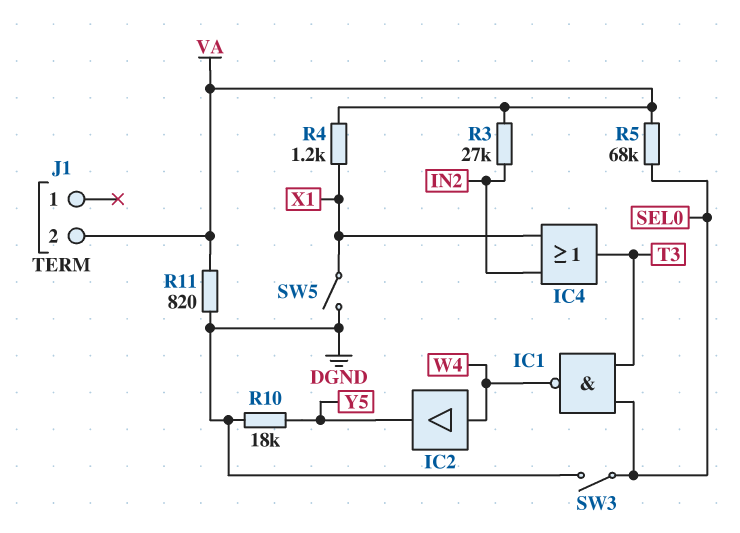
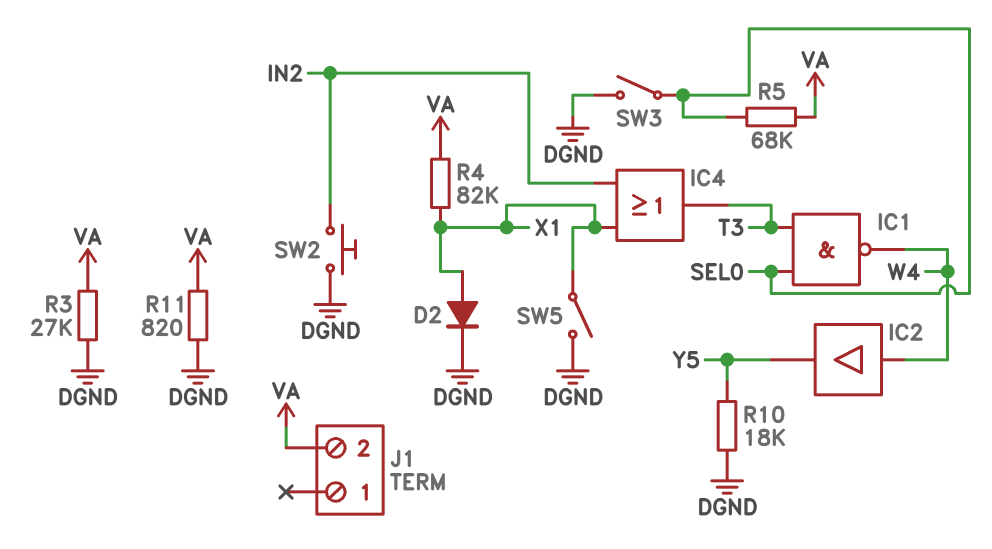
D2: none -> diode (A X1, K DGND)
R3: 27k (IN2, VA) -> 27k (DGND, VA)
R4: 1.2k (VA, X1) -> 82k (VA, X1)
SW2: none -> button (DGND, IN2)

